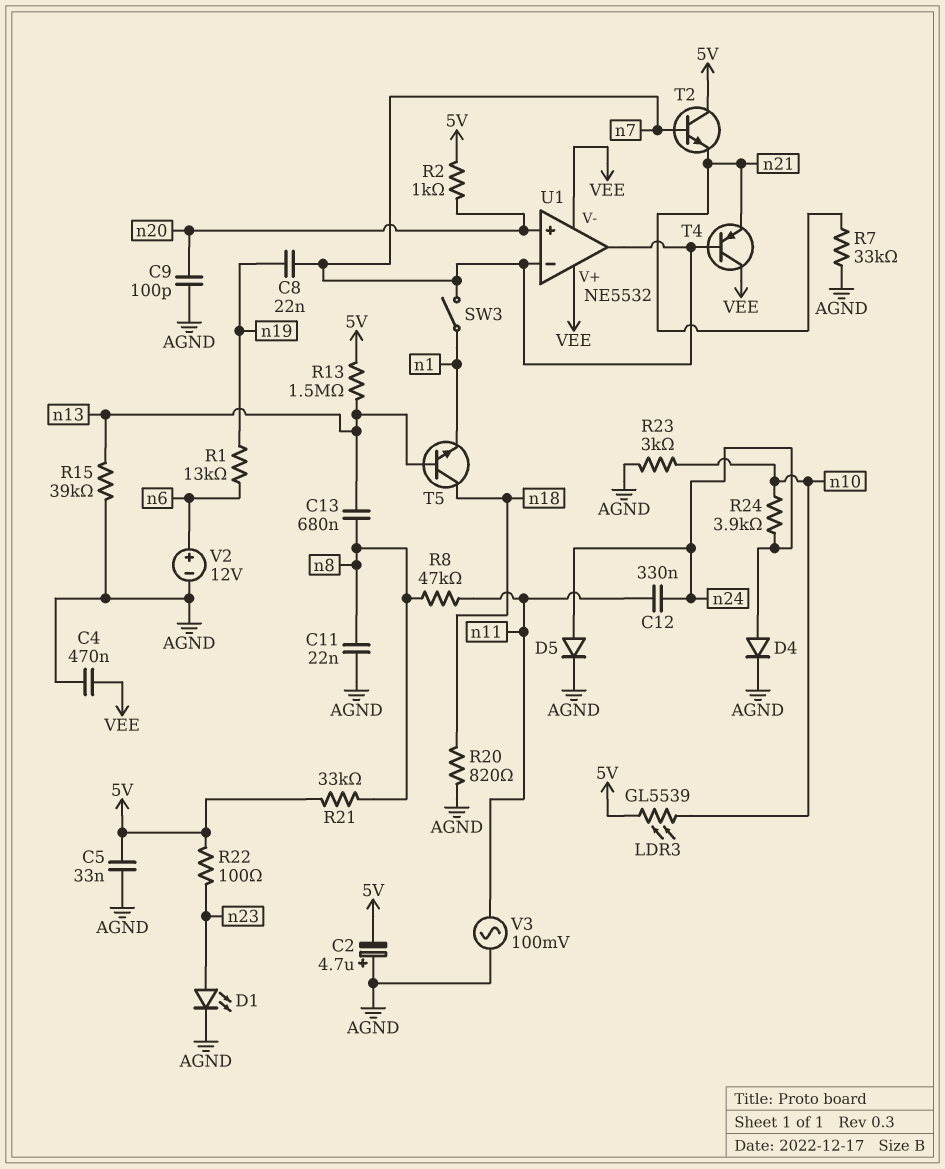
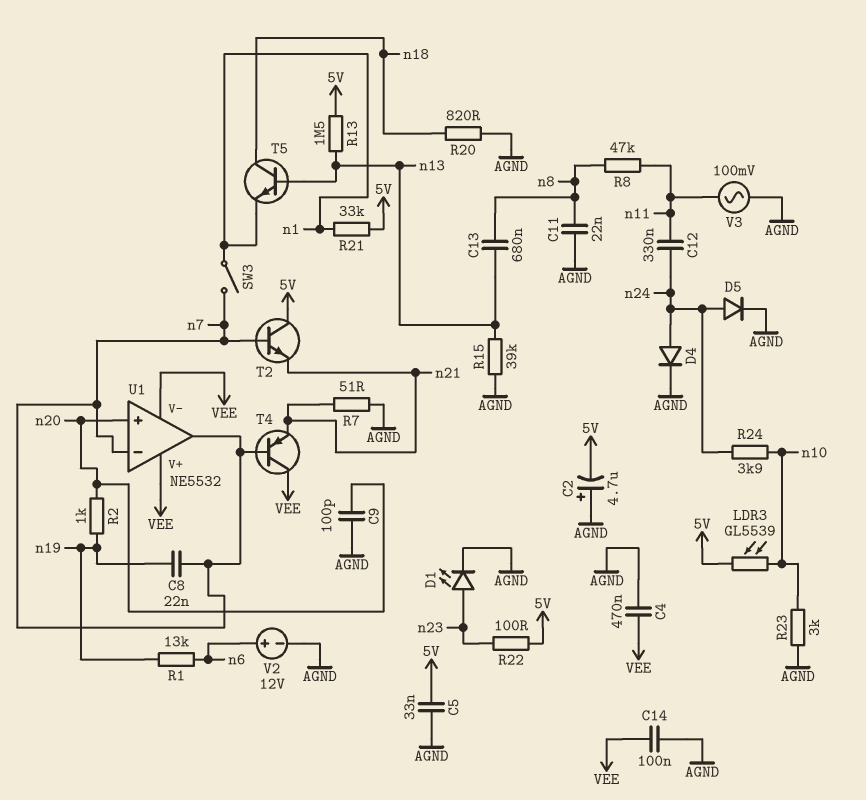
C14: none -> 100nF (AGND, VEE)
R2: 1k (5V, n20) -> 1k (n19, n20)
R7: 33k (AGND, n21) -> 51 (AGND, n21)
R21: 33k (5V, n8) -> 33k (5V, n1)

